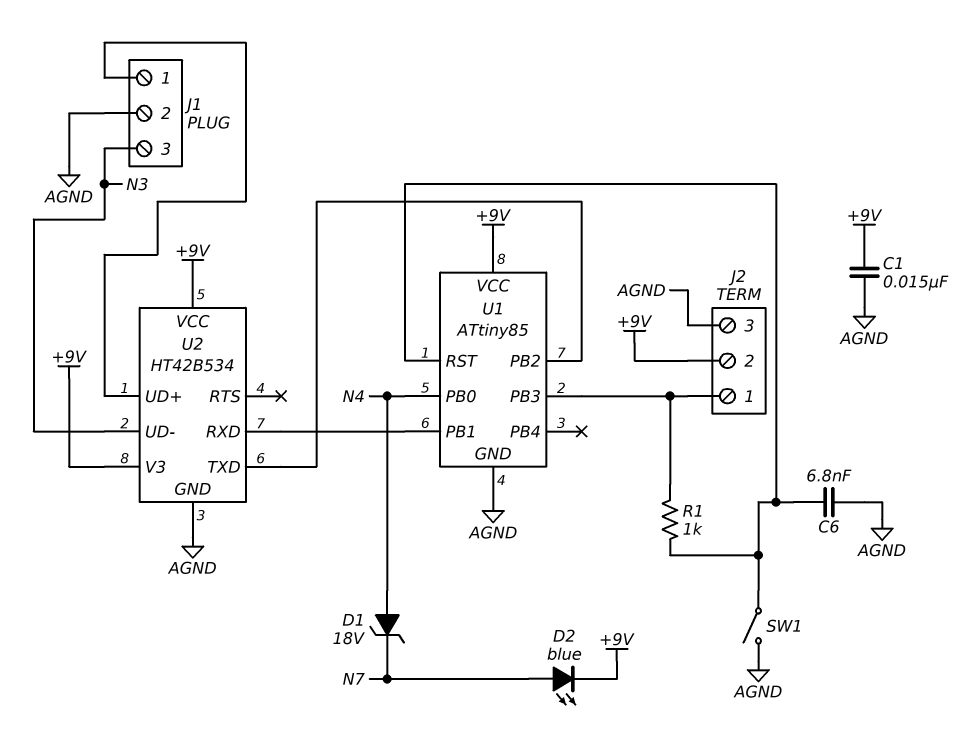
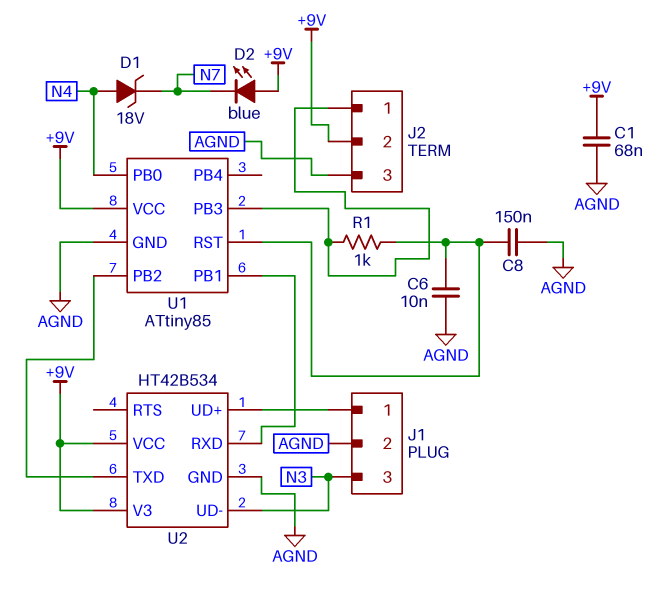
C1: 15nF (+9V, AGND) -> 68nF (+9V, AGND)
C6: 6.8nF (AGND, U1/RST) -> 10nF (AGND, U1/RST)
C8: none -> 150nF (AGND, U1/RST)
D2: LED blue (A N7, K +9V) -> LED blue (A +9V, K N7)
SW1: switch (AGND, U1/RST) -> none

